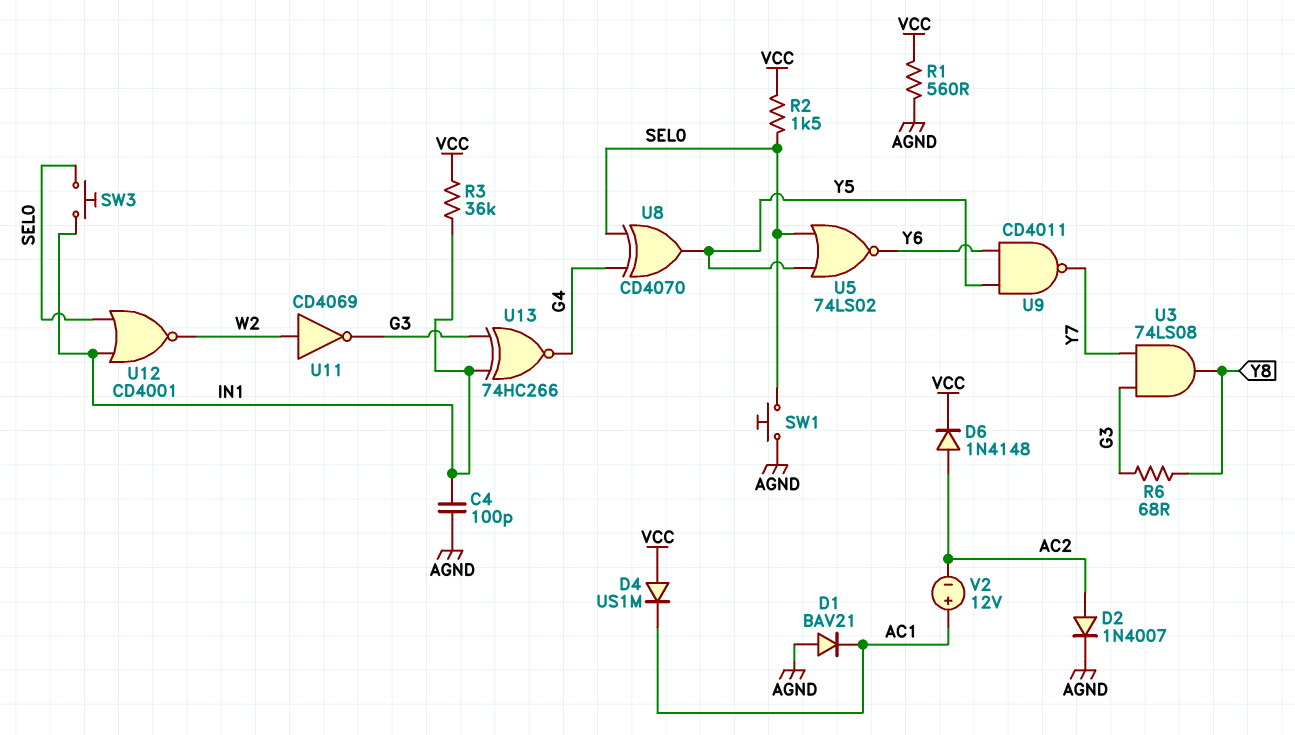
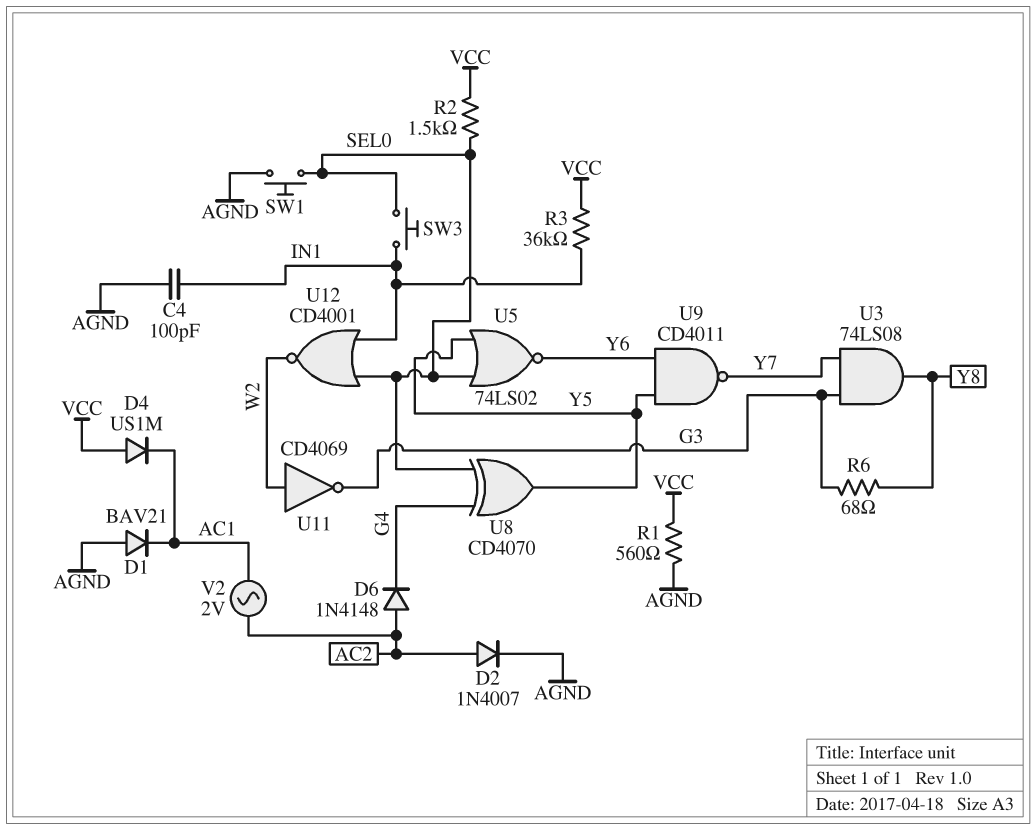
D6: diode 1N4148 (A AC2, K VCC) -> diode 1N4148 (A AC2, K G4)
U13: XNOR 74HC266 (in G3, in IN1, out G4) -> none
V2: 12V (plus AC1, minus AC2) -> AC 2V (AC1, AC2)

